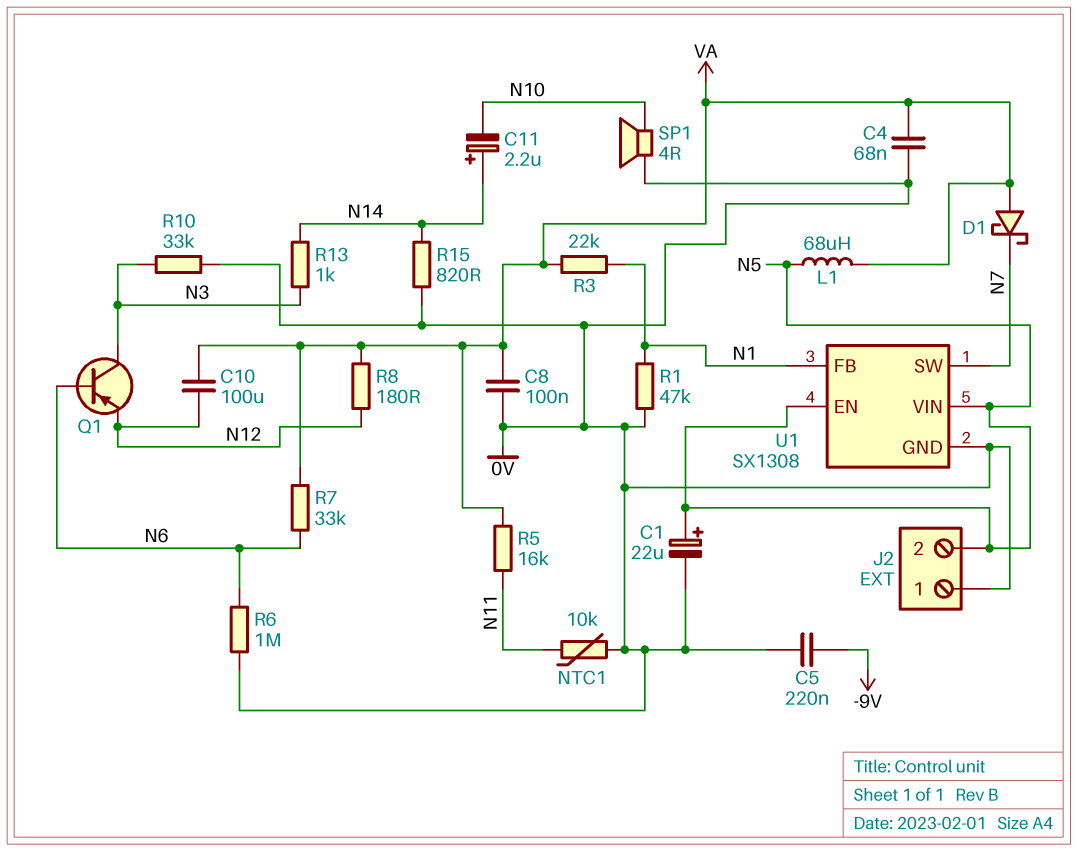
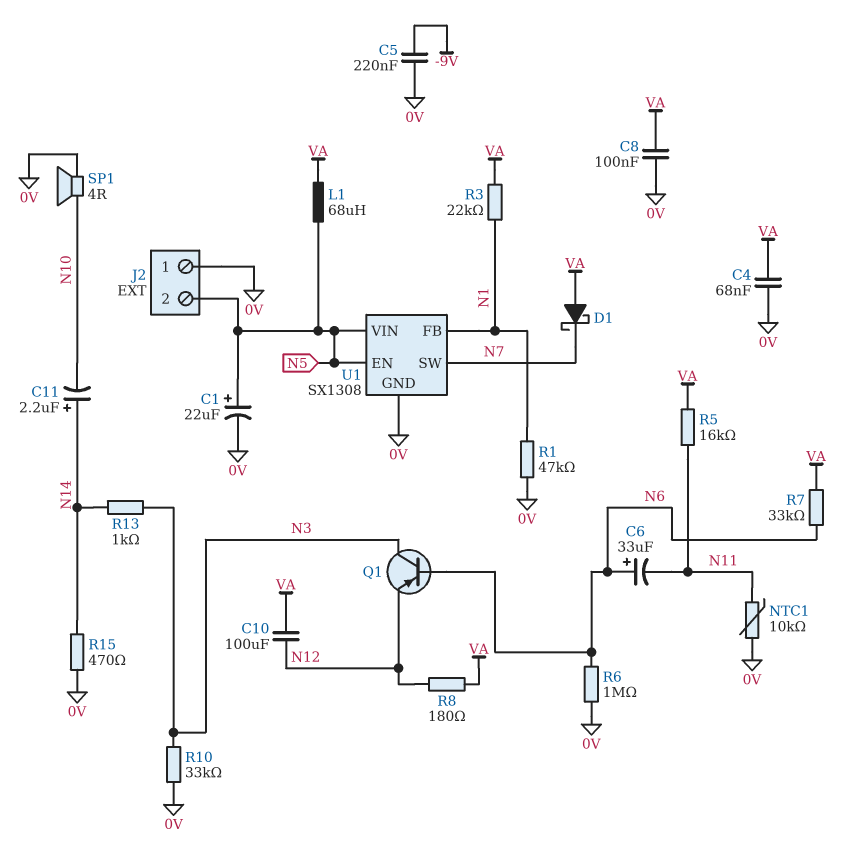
C6: none -> 33uF (plus N6, minus N11)
R15: 820 (0V, N14) -> 470 (0V, N14)

